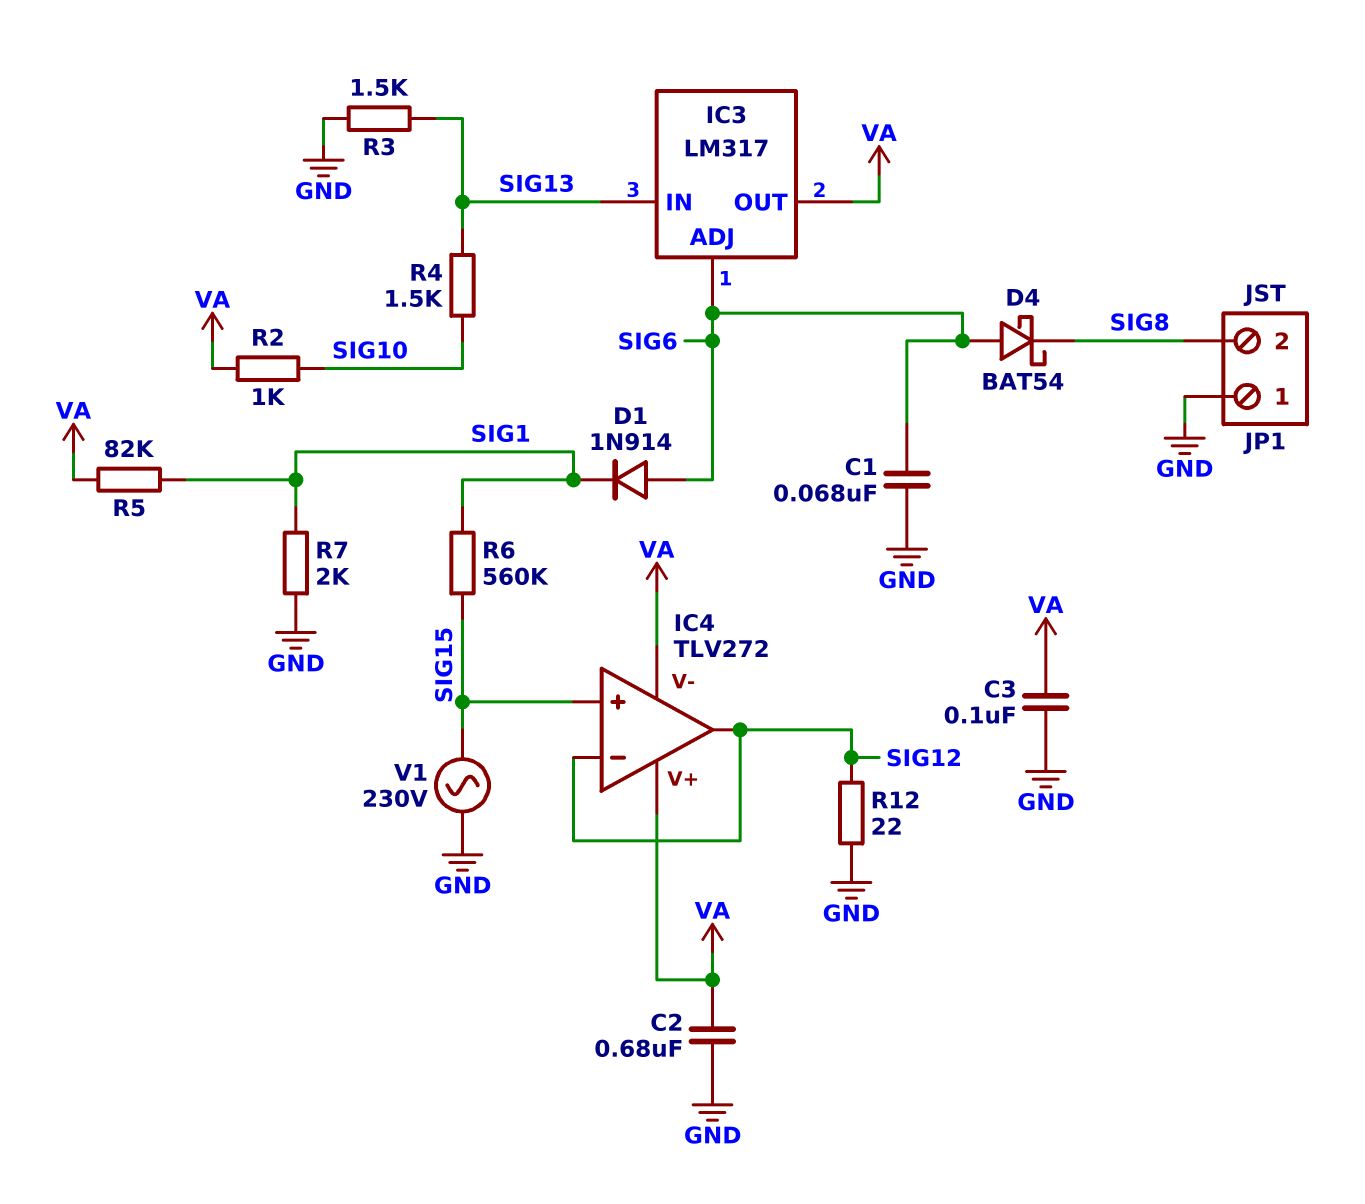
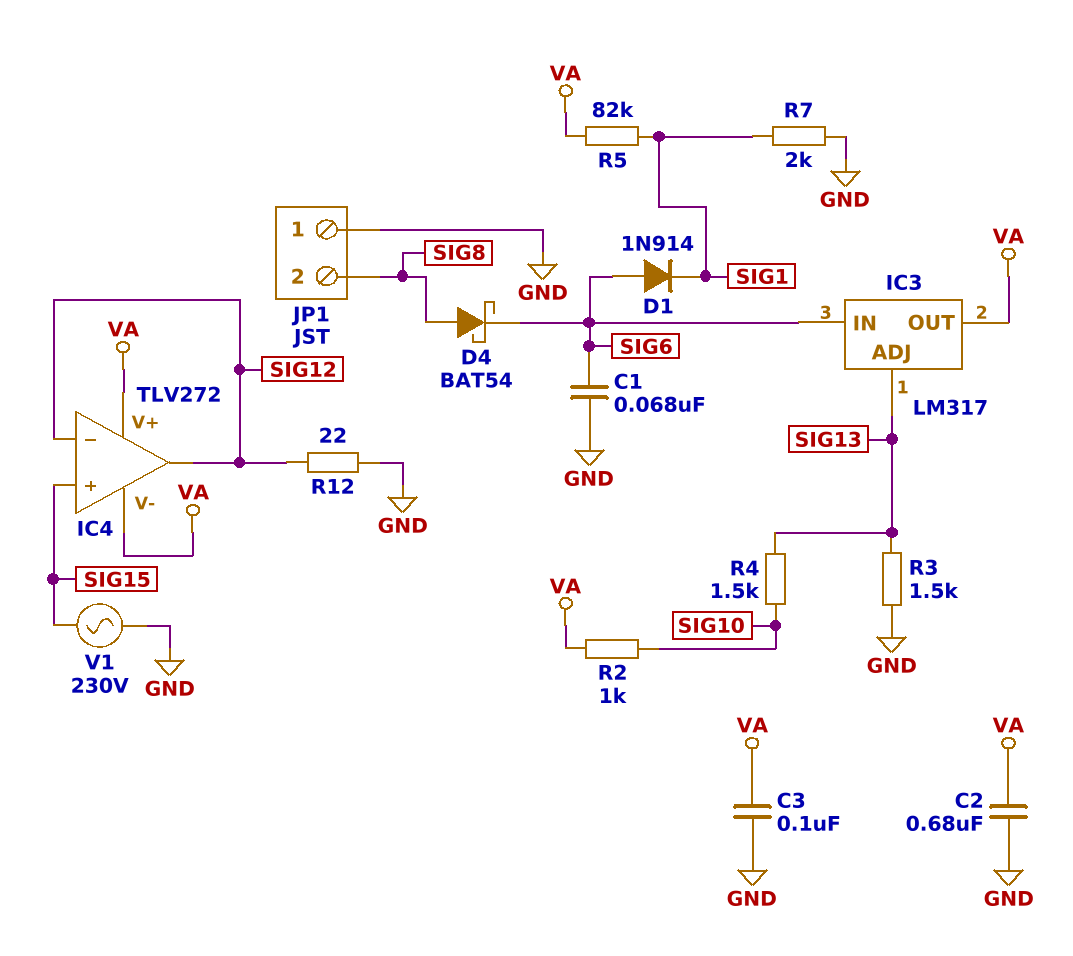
D4: schottky BAT54 (A SIG6, K SIG8) -> schottky BAT54 (A SIG8, K SIG6)
IC3 pin ADJ: SIG6 -> SIG13
IC3 pin IN: SIG13 -> SIG6
R6: 560k (SIG1, SIG15) -> none

